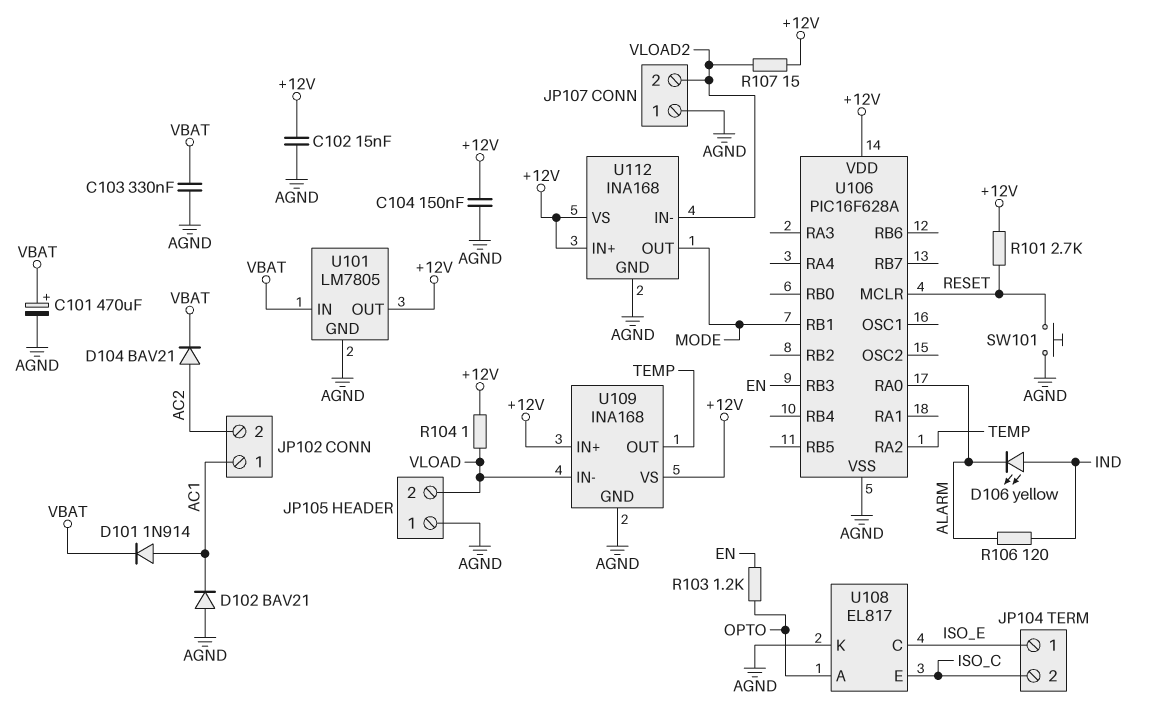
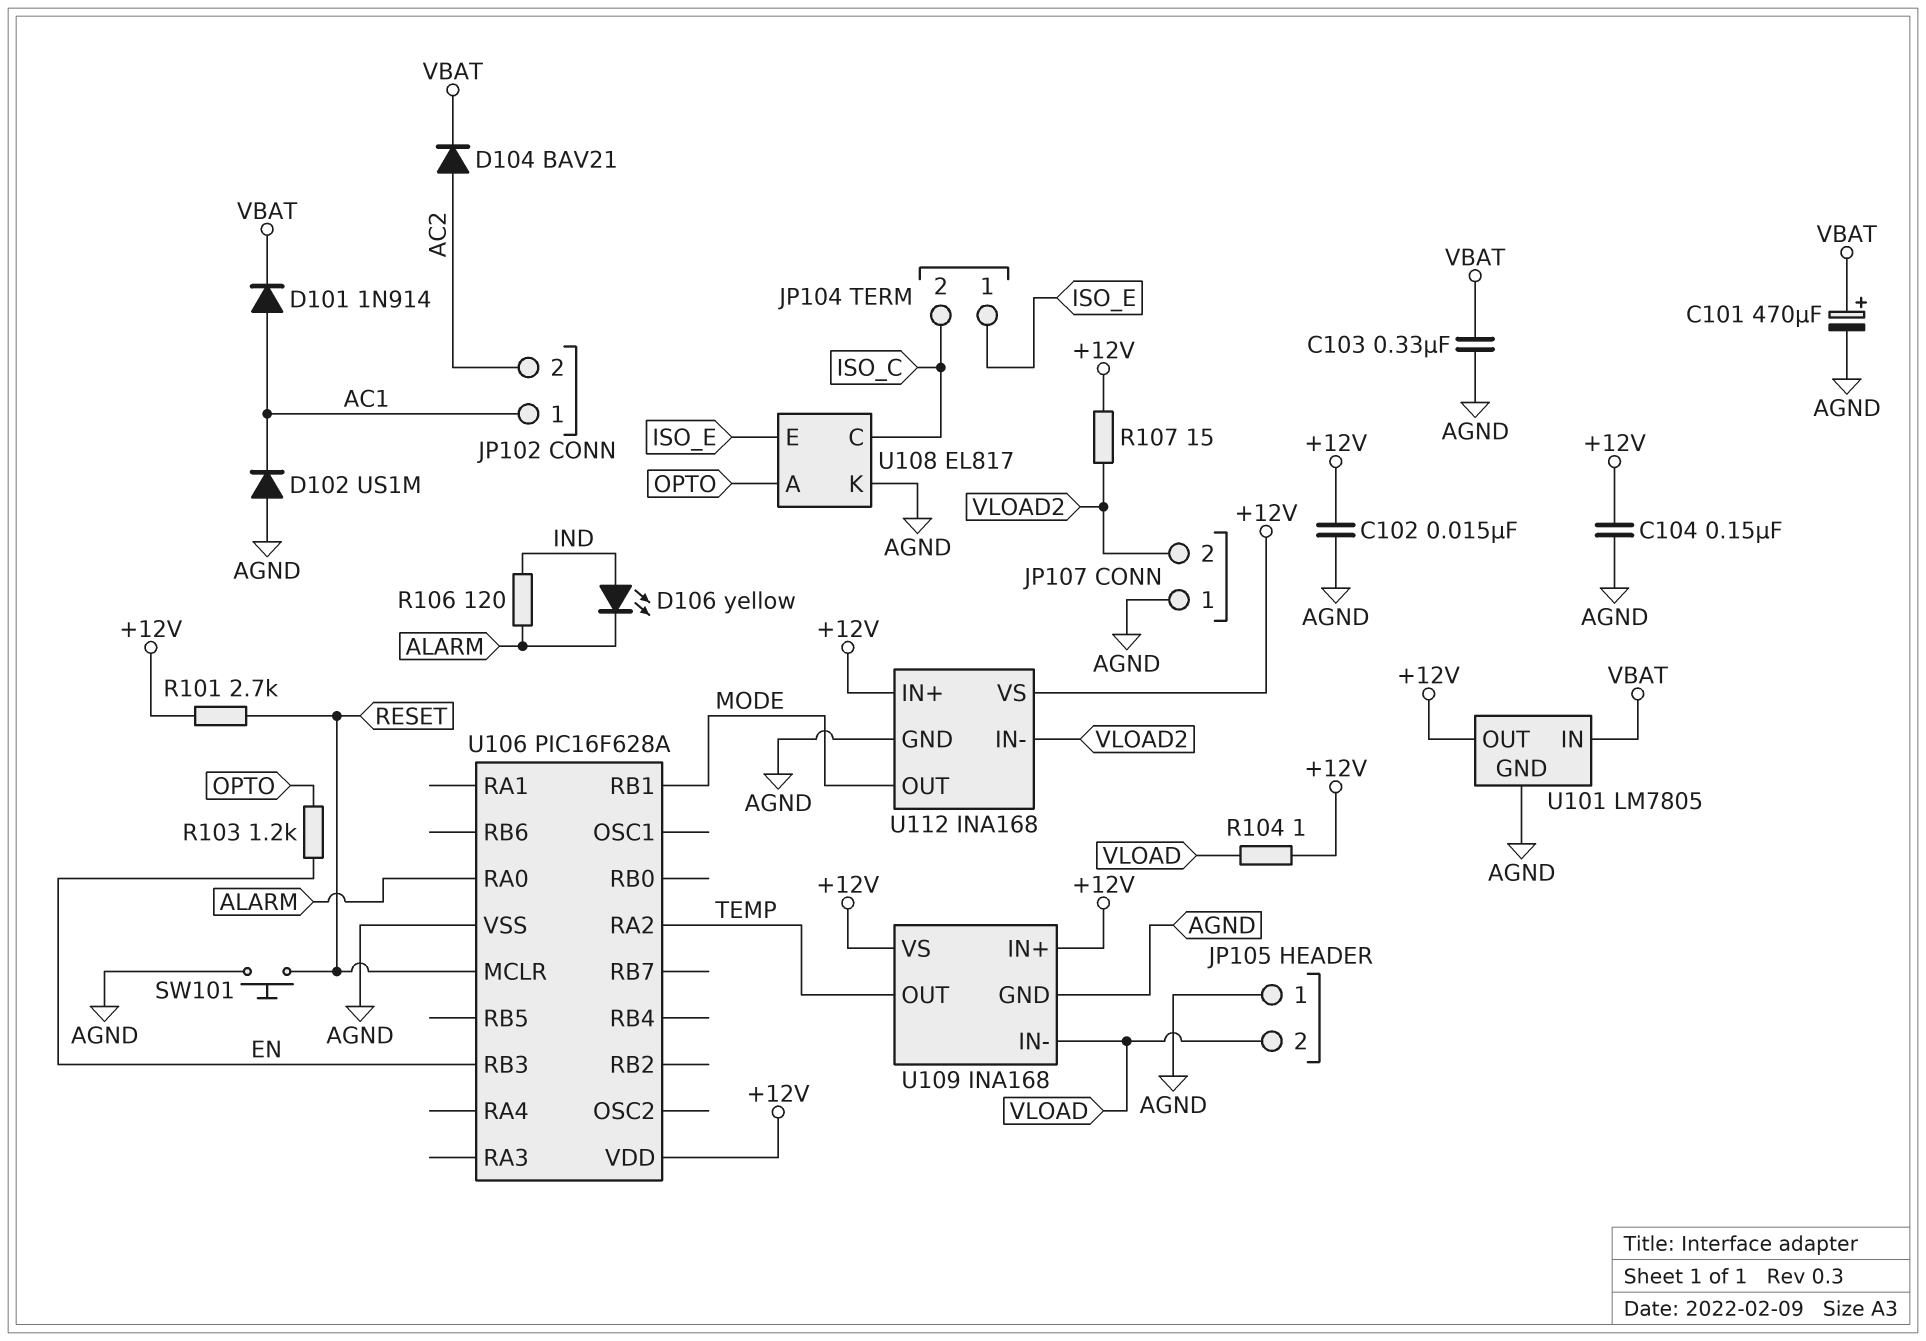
D102: diode BAV21 (A AGND, K AC1) -> diode US1M (A AGND, K AC1)
U108 pin C: ISO_E -> ISO_C
U108 pin E: ISO_C -> ISO_E

